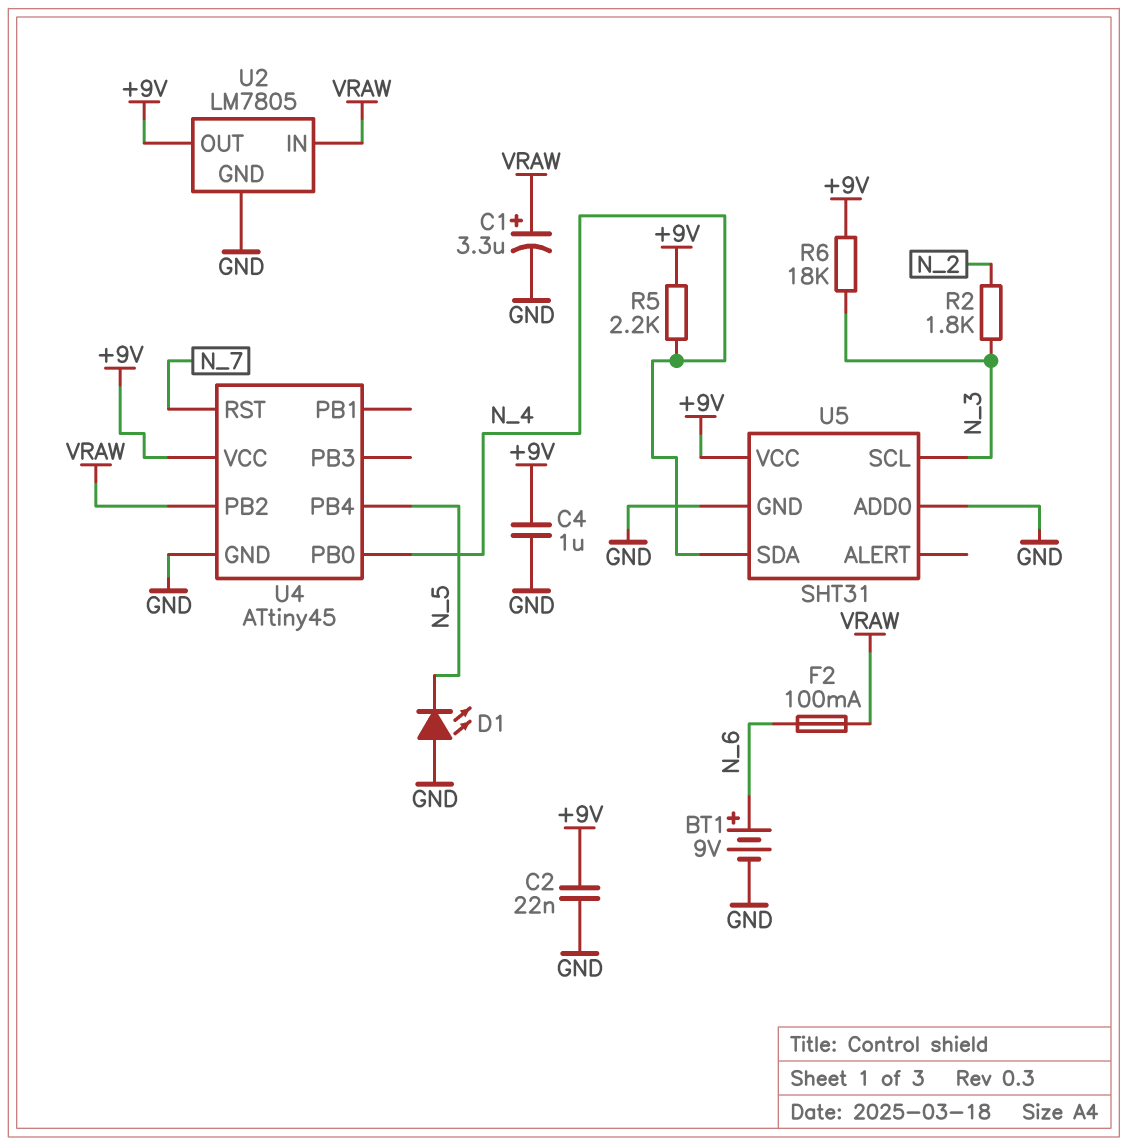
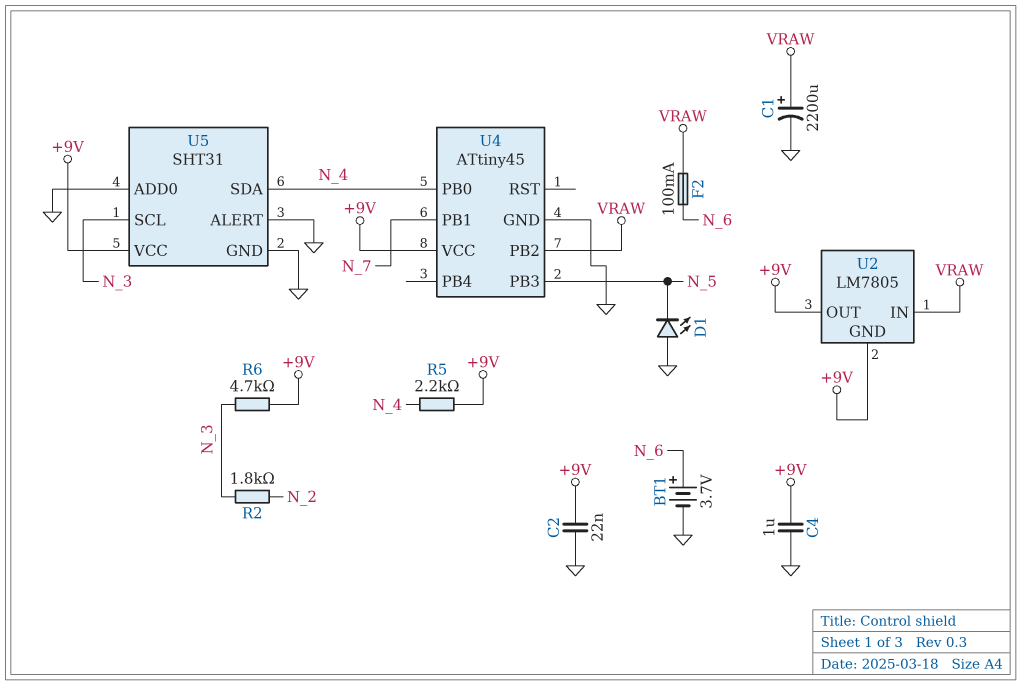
BT1: 9V (plus N_6, minus GND) -> 3.7V (plus N_6, minus GND)
C1: 3.3uF (plus VRAW, minus GND) -> 2200uF (plus VRAW, minus GND)
R6: 18k (+9V, N_3) -> 4.7k (+9V, N_3)
U2 pin GND: GND -> +9V
U4 pin PB1: none -> N_7
U4 pin PB3: none -> N_5
U4 pin PB4: N_5 -> none
U4 pin RST: N_7 -> none
U5 pin ALERT: none -> GND

